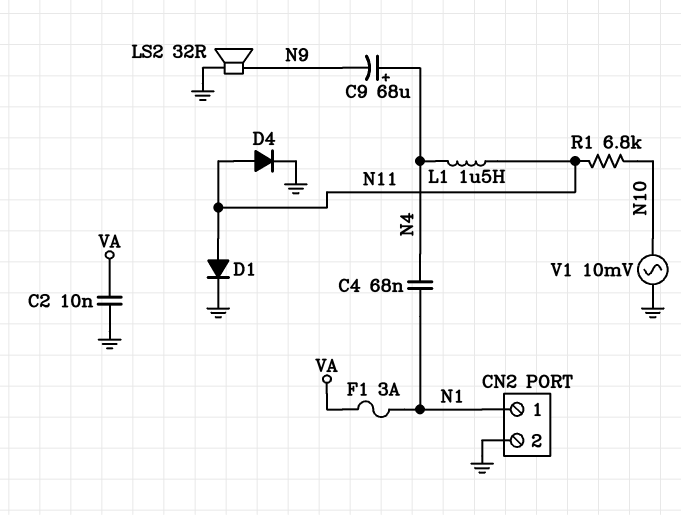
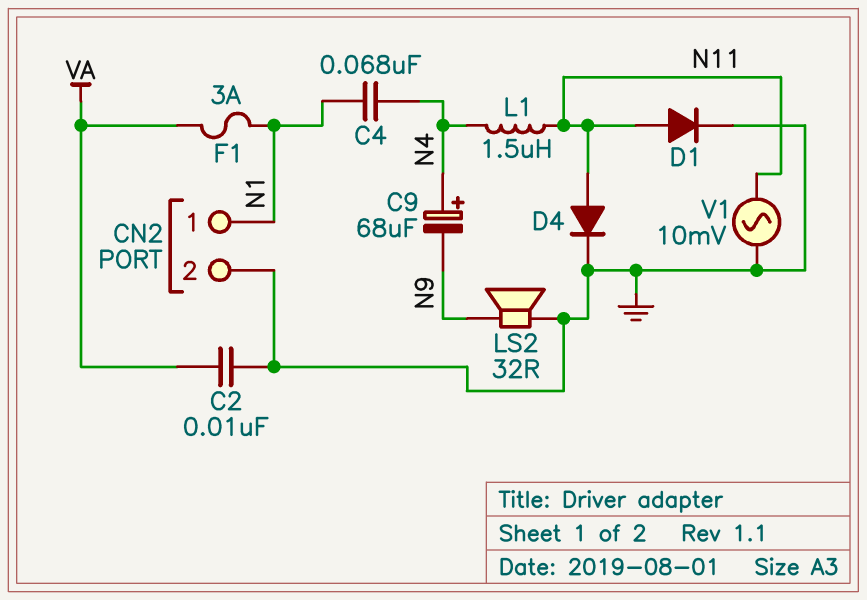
R1: 6.8k (N10, N11) -> none
V1: AC 10mV (GND, N10) -> AC 10mV (GND, N11)

